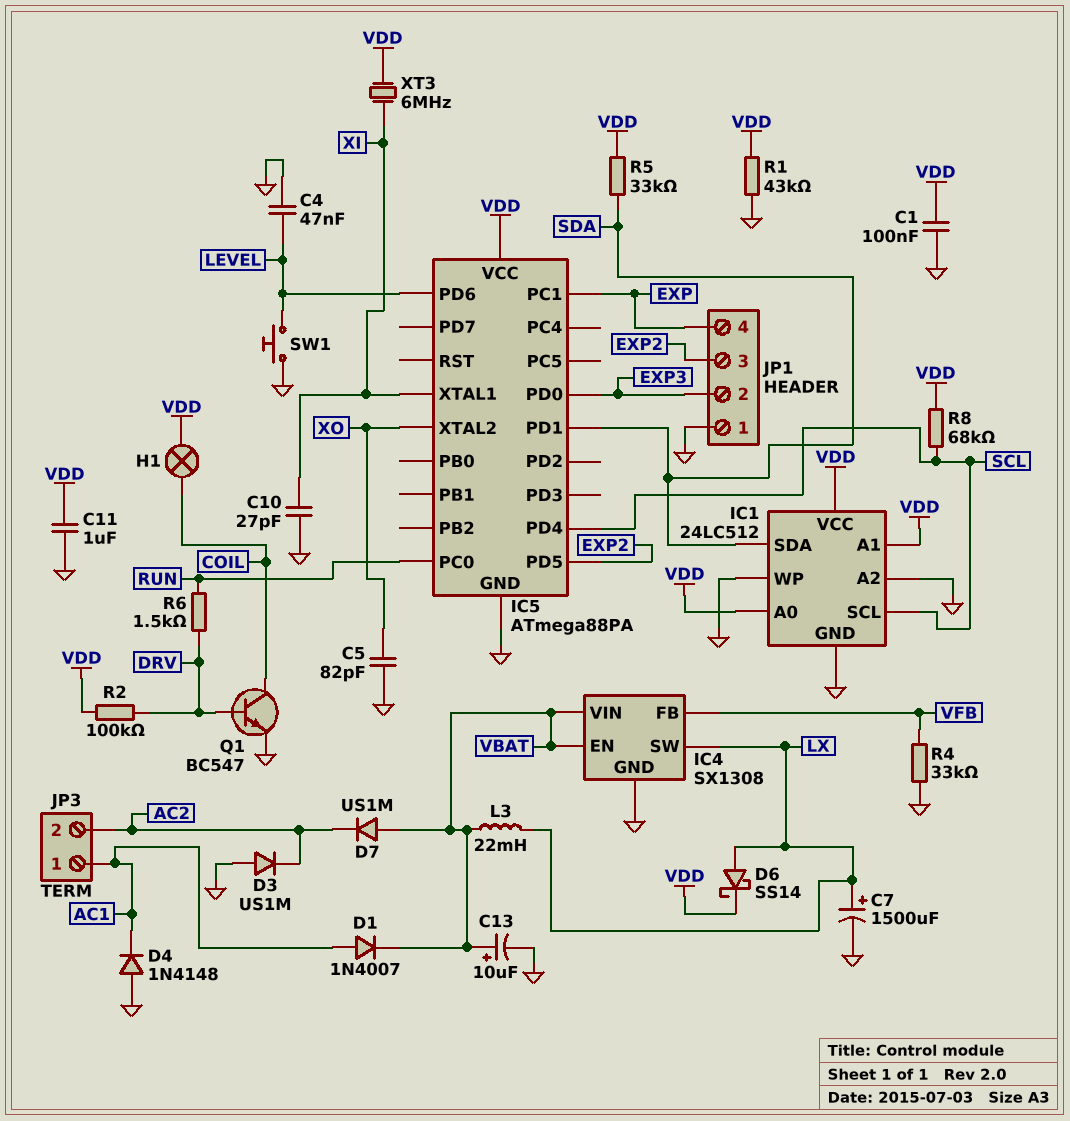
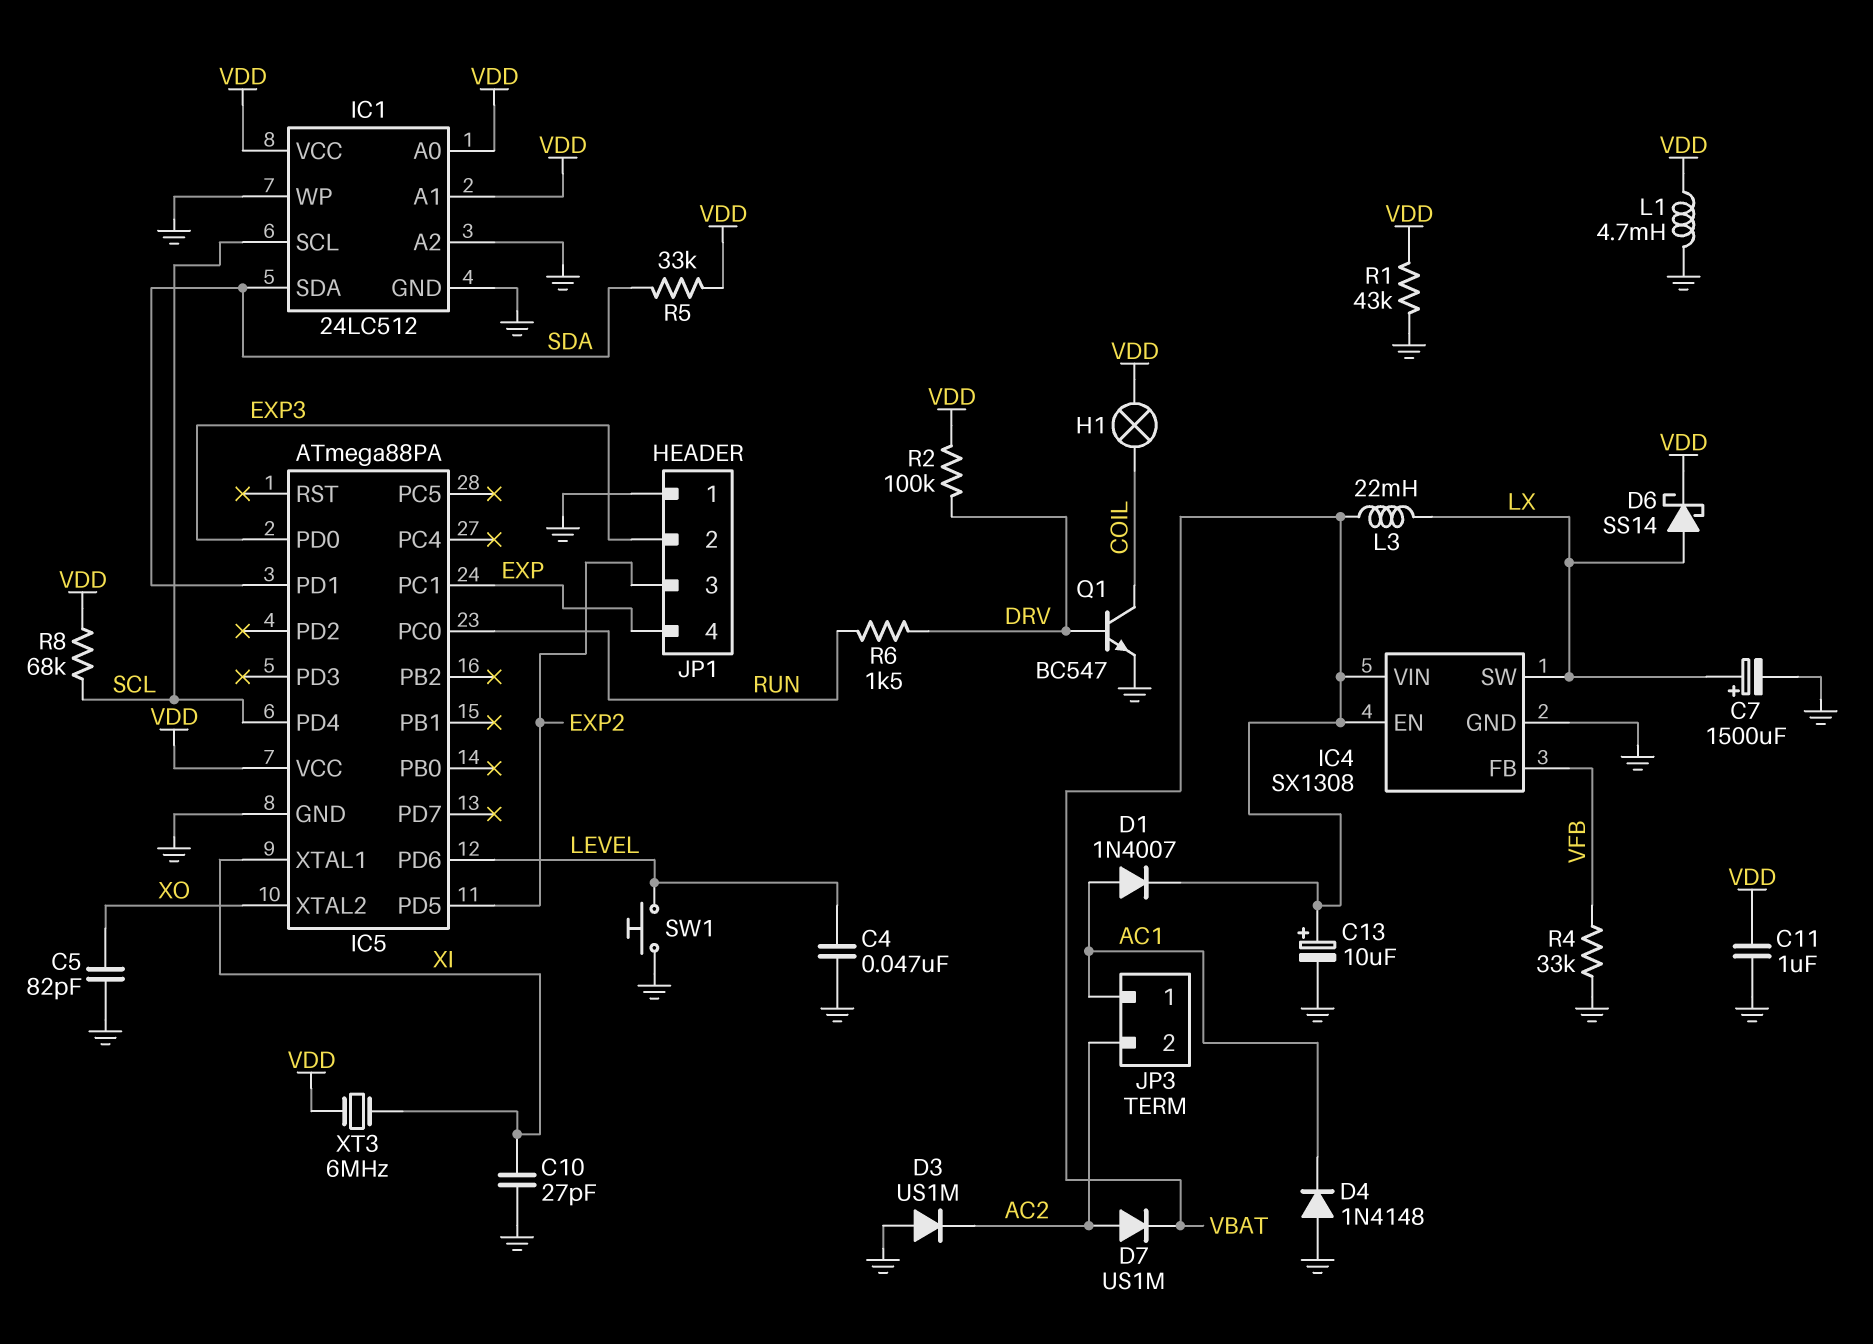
C1: 100nF (GND, VDD) -> none
D7: diode US1M (A VBAT, K AC2) -> diode US1M (A AC2, K VBAT)
L1: none -> 4.7mH (GND, VDD)

